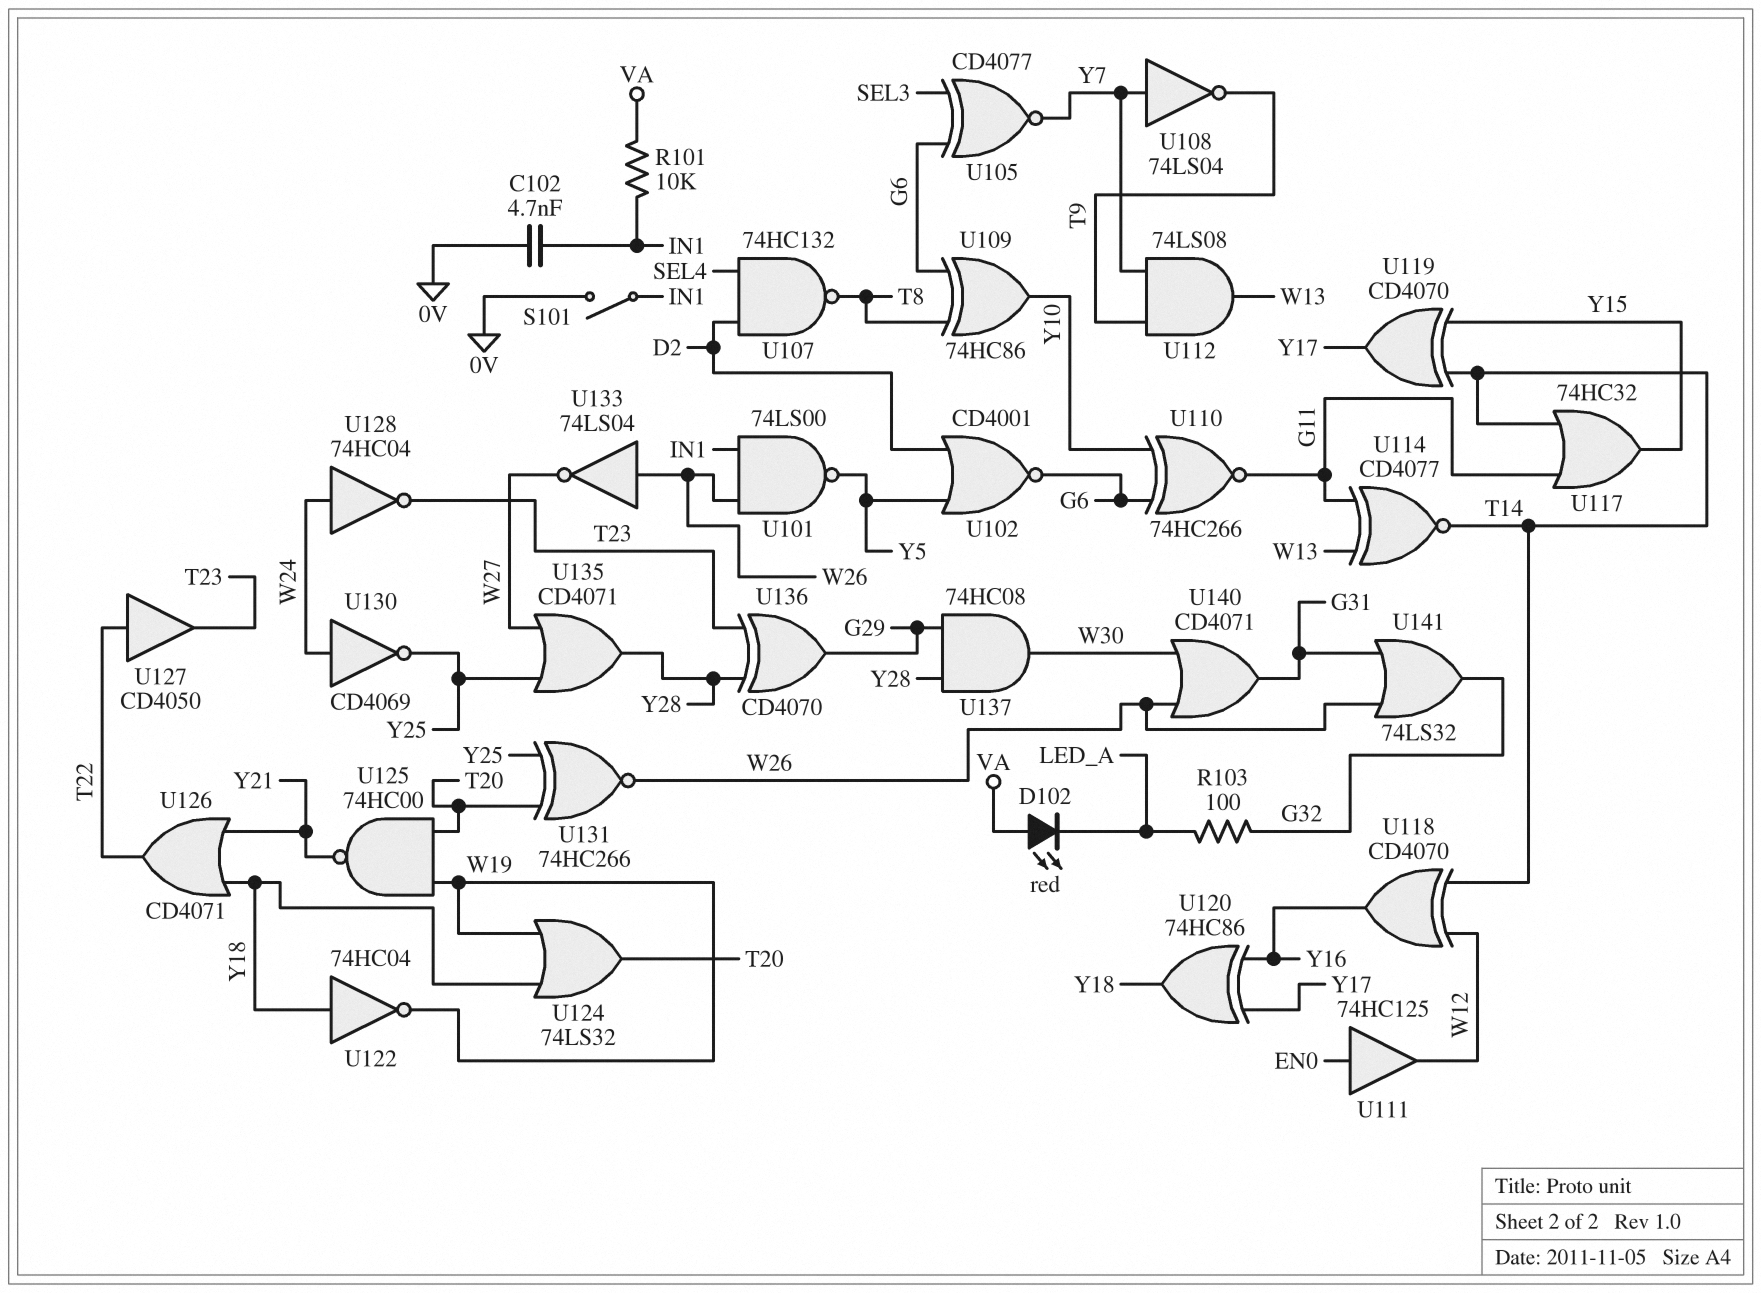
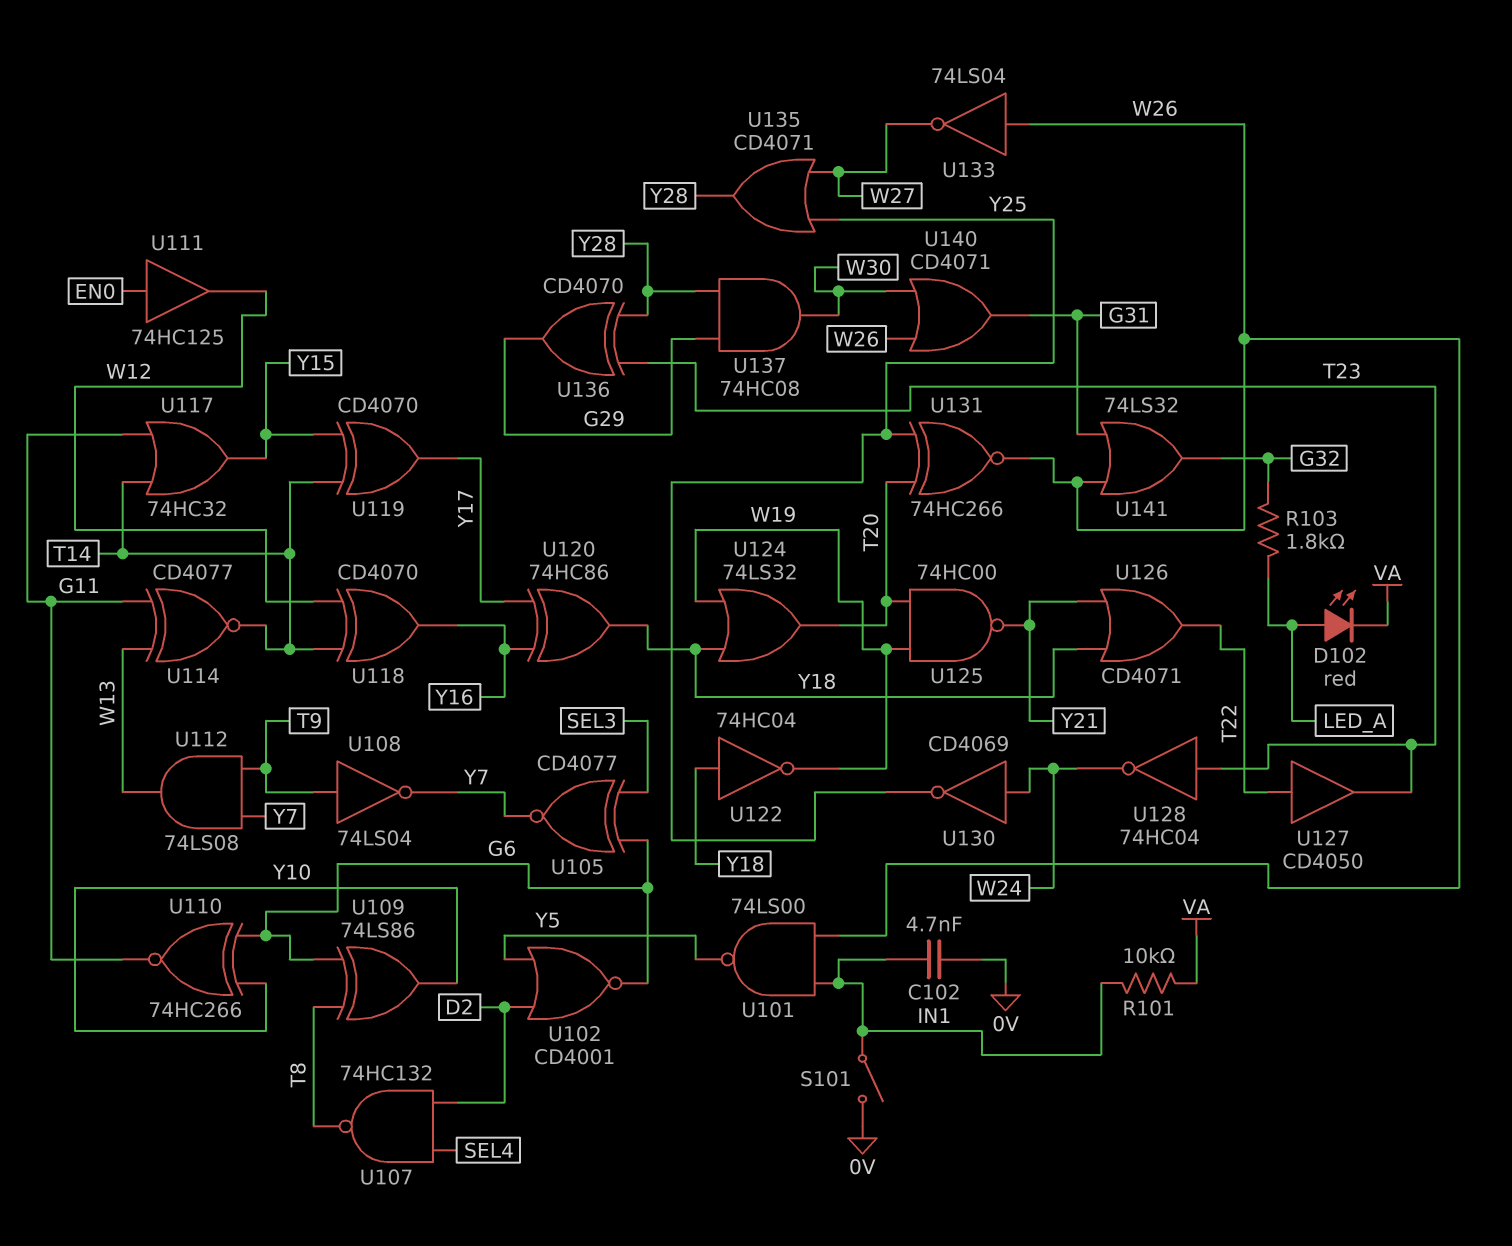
D102: LED red (A VA, K LED_A) -> LED red (A LED_A, K VA)
R103: 100 (G32, LED_A) -> 1.8k (G32, LED_A)
U108: NOT 74LS04 (in Y7, out T9) -> NOT 74LS04 (in T9, out Y7)
U109: XOR 74HC86 (in G6, in T8, out Y10) -> XOR 74LS86 (in G6, in T8, out Y10)
U128: NOT 74HC04 (in W24, out T23) -> NOT 74HC04 (in T23, out W24)

